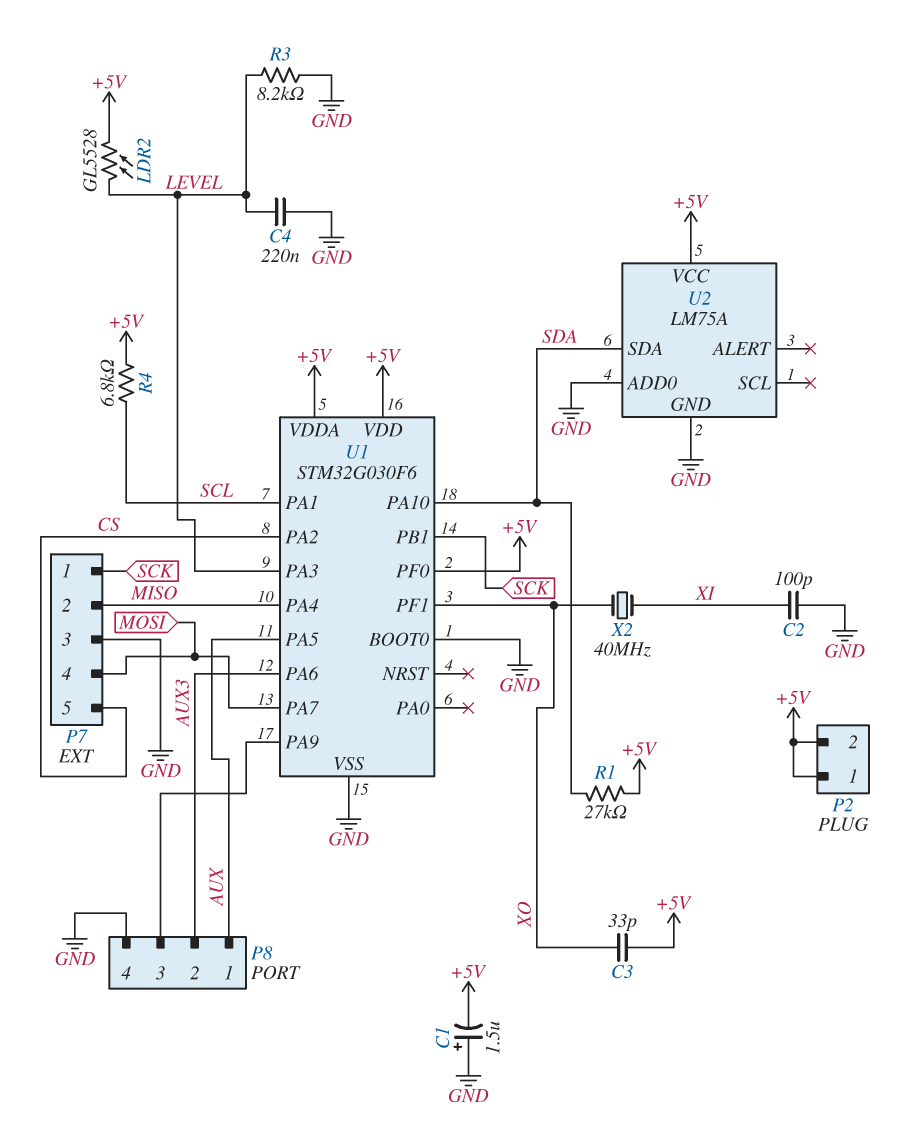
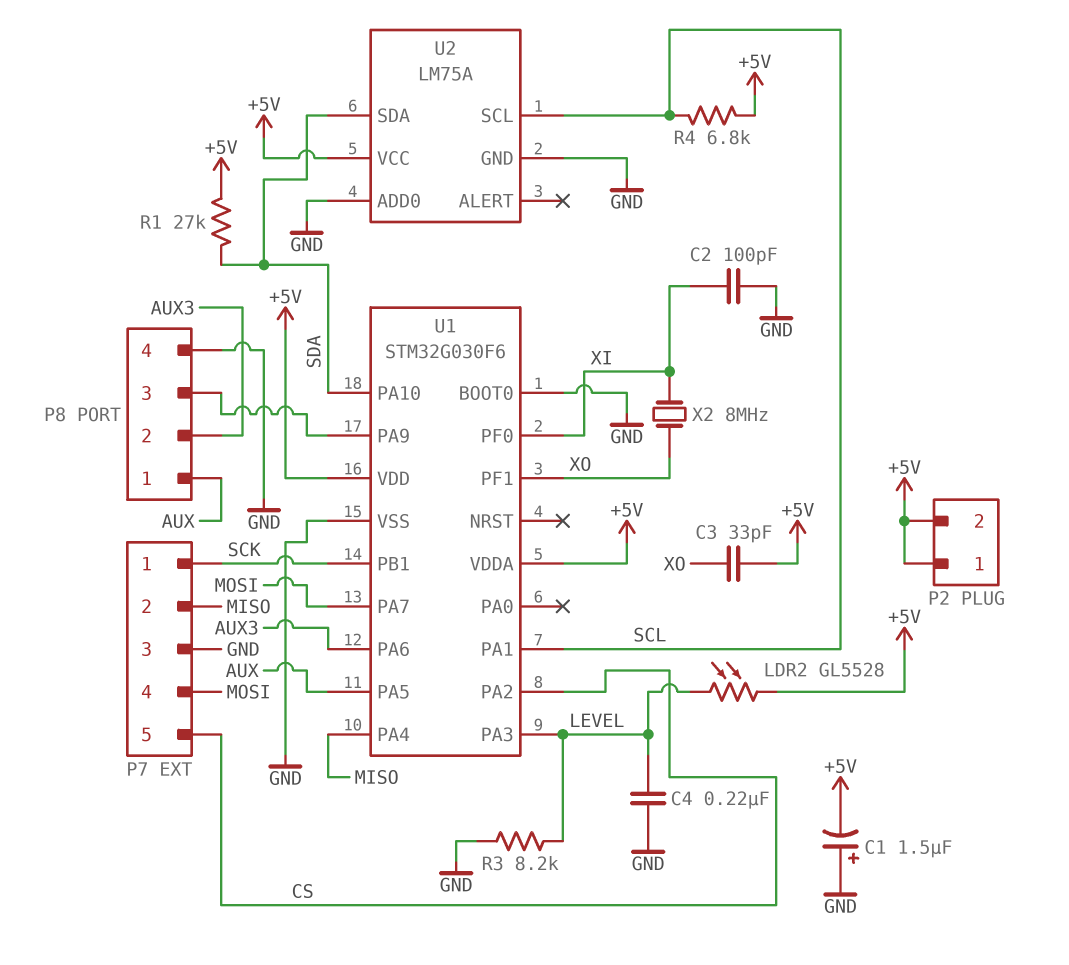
U1 pin PF0: +5V -> XI
U2 pin SCL: none -> SCL
X2: 40MHz (XI, XO) -> 8MHz (XI, XO)

